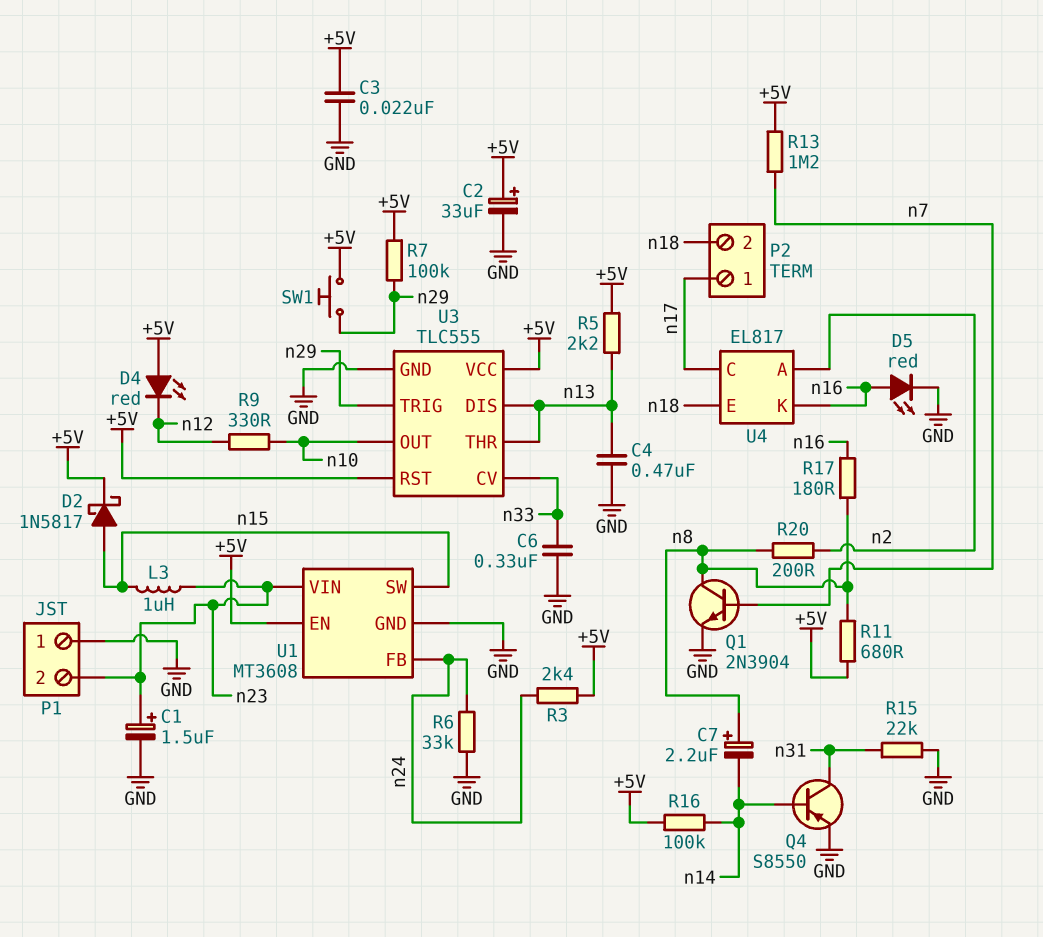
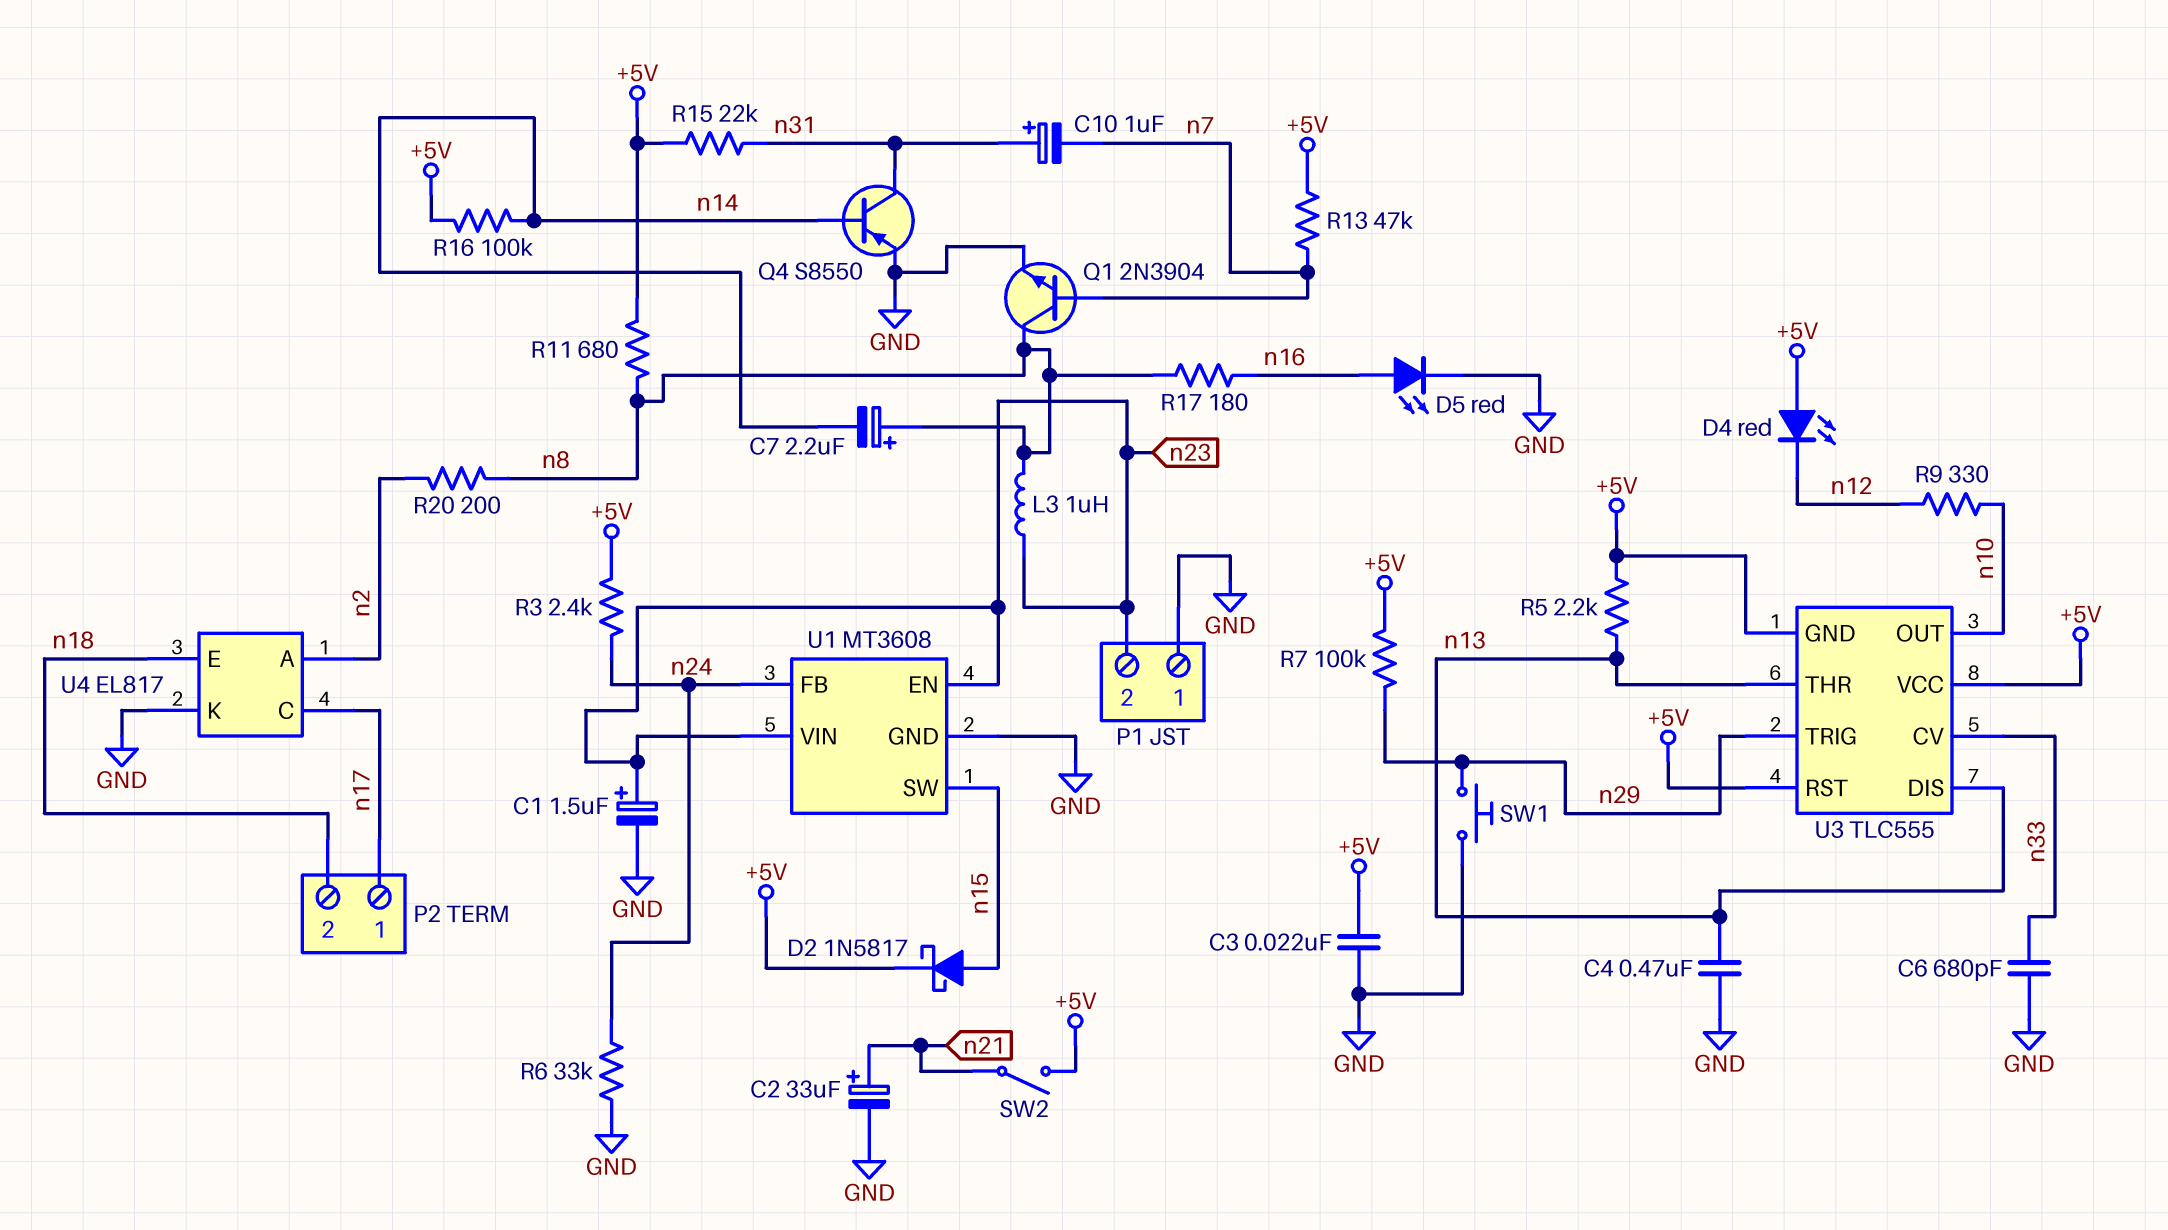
C2: 33uF (plus +5V, minus GND) -> 33uF (plus n21, minus GND)
C6: 330nF (GND, n33) -> 680pF (GND, n33)
C10: none -> 1uF (plus n31, minus n7)
L3: 1uH (n15, n23) -> 1uH (n8, n23)
R13: 1.2M (+5V, n7) -> 47k (+5V, n7)
R15: 22k (GND, n31) -> 22k (+5V, n31)
SW1: button (+5V, n29) -> button (GND, n29)
SW2: none -> switch (+5V, n21)
U1 pin EN: +5V -> n23
U3 pin GND: GND -> +5V
U4 pin K: n16 -> GND

